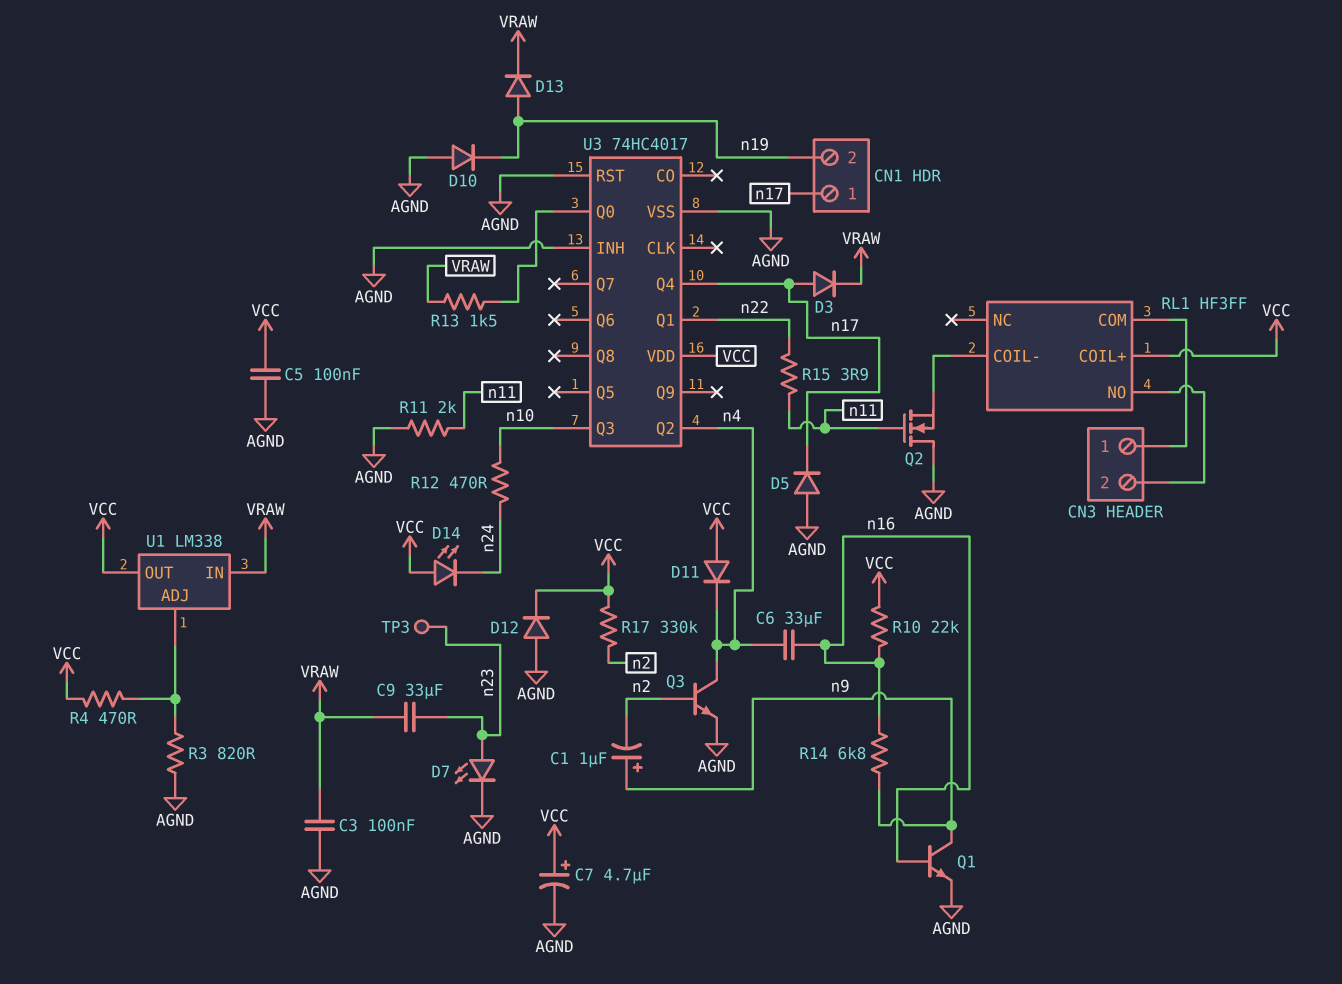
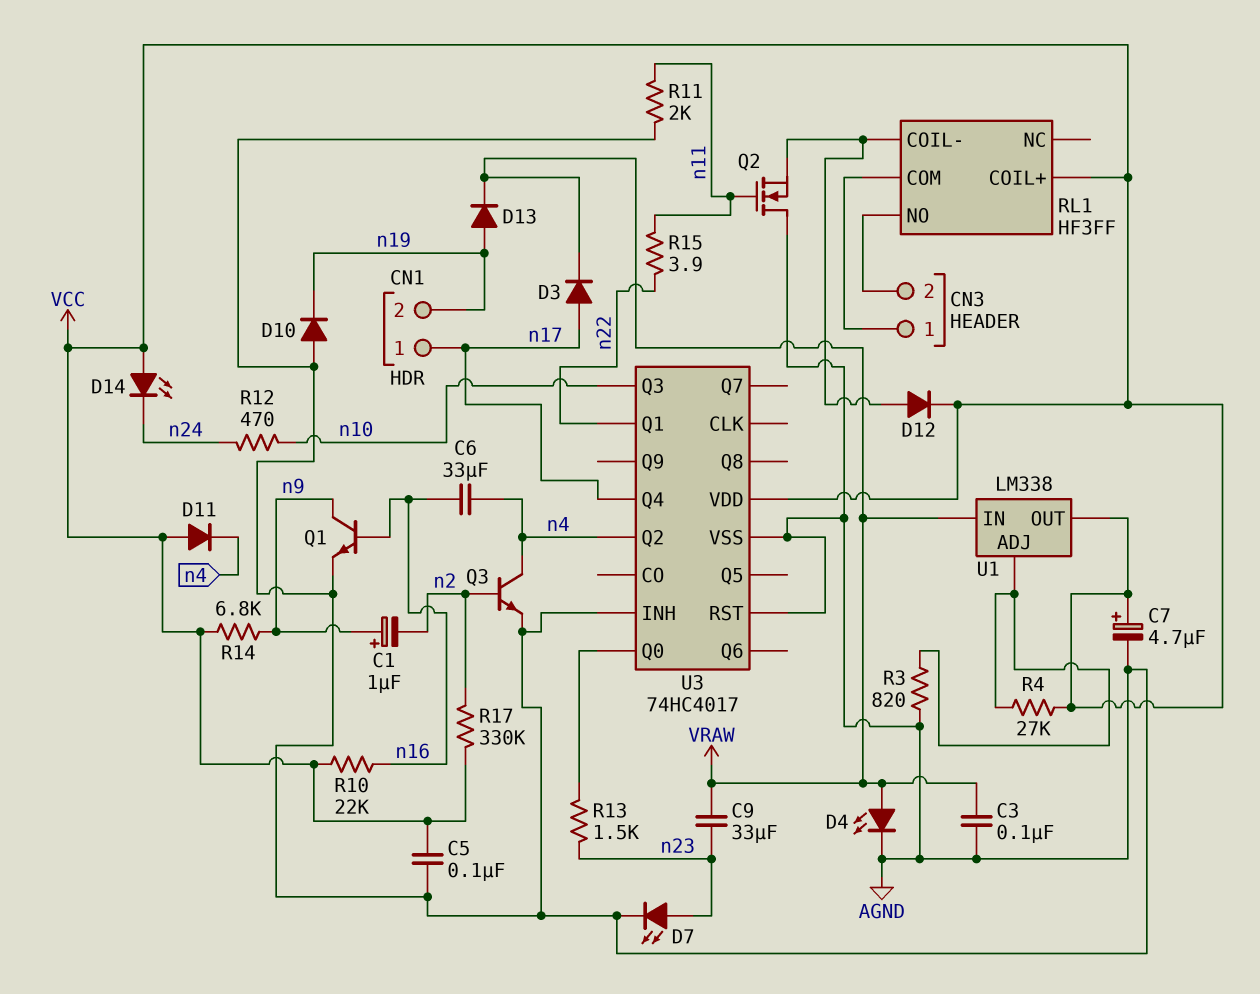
D4: none -> LED (A VRAW, K AGND)
D5: diode (A AGND, K n17) -> none
D12: diode (A AGND, K VCC) -> diode (A RL1/COIL-, K VCC)
R4: 470 (U1/ADJ, VCC) -> 27k (U1/ADJ, VCC)
R13: 1.5k (U3/Q0, VRAW) -> 1.5k (U3/Q0, n23)
R14: 6.8k (n9, n16) -> 6.8k (VCC, n9)
TP3: test point (n23) -> none

